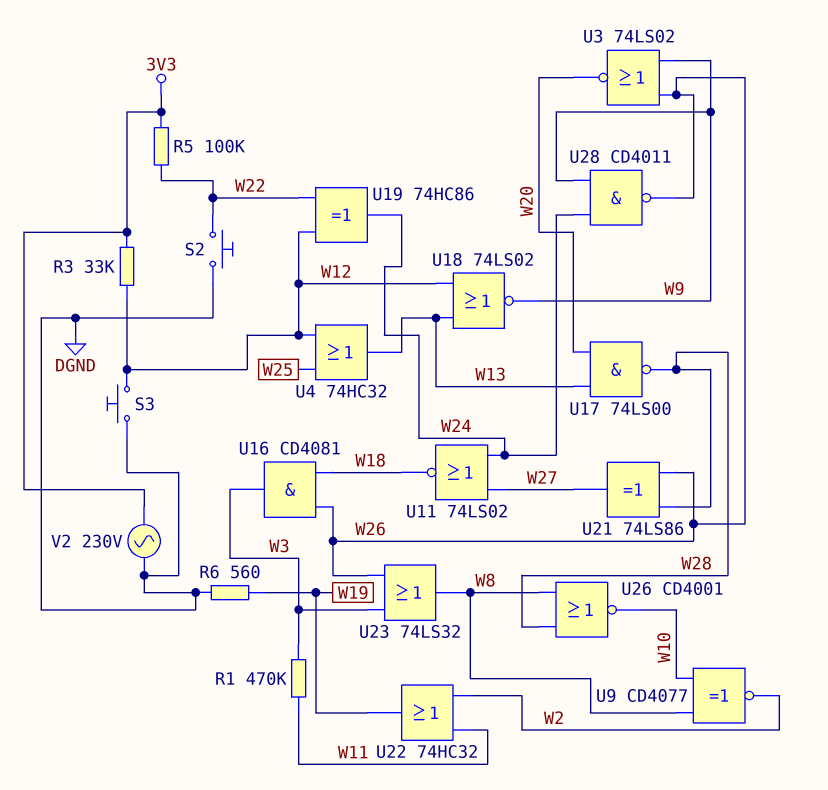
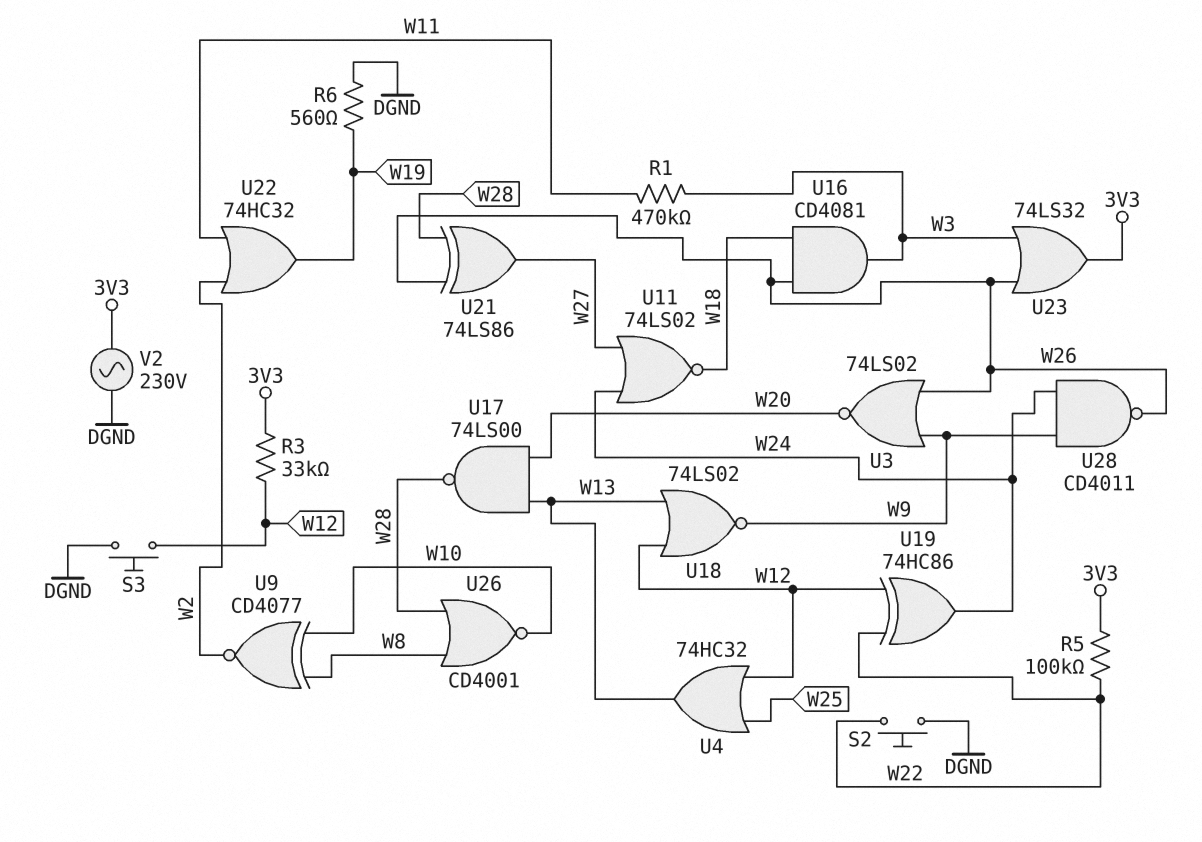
U23: OR 74LS32 (in W3, in W26, out W8) -> OR 74LS32 (in W3, in W26, out 3V3)

